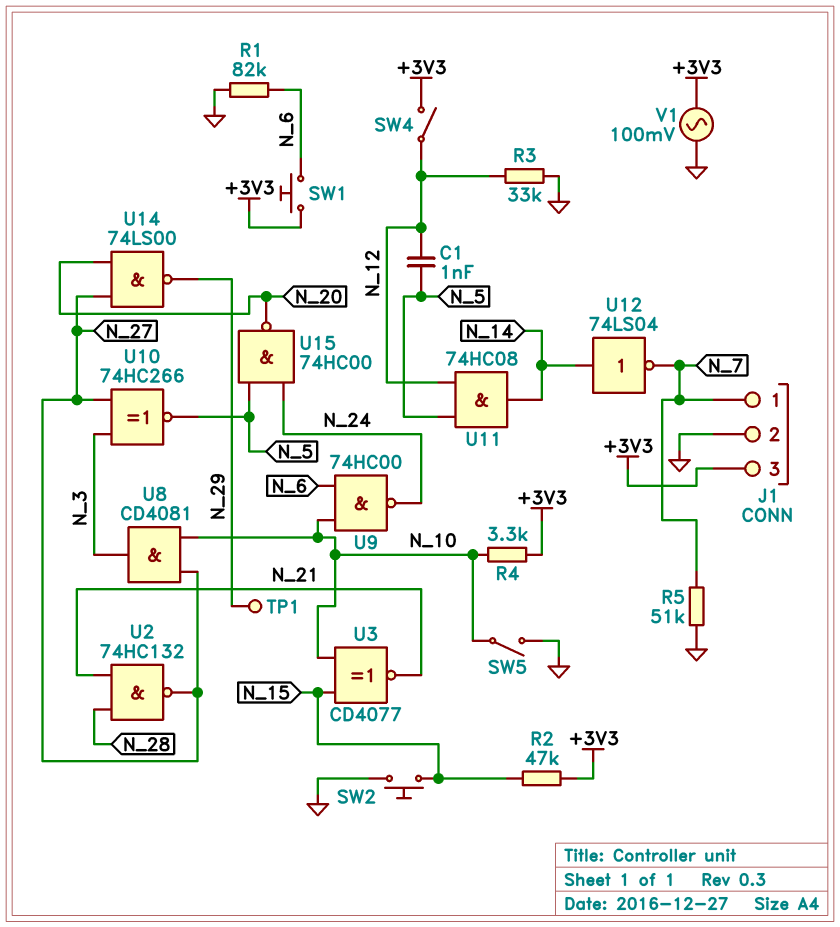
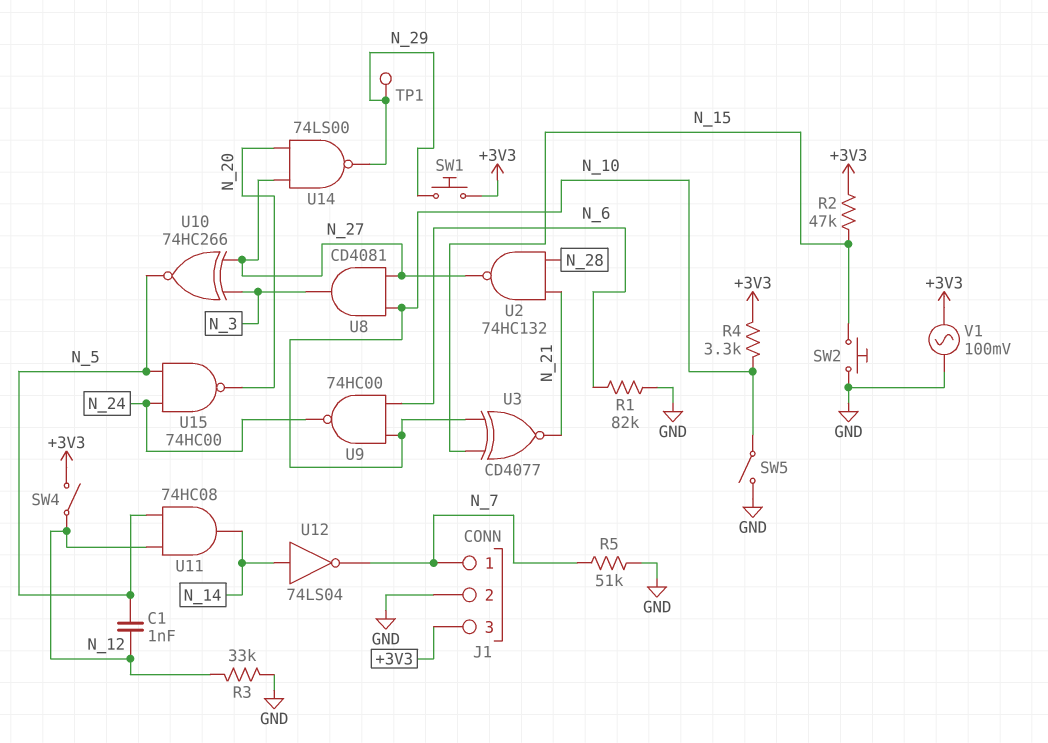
SW1: button (+3V3, N_6) -> button (+3V3, N_29)

